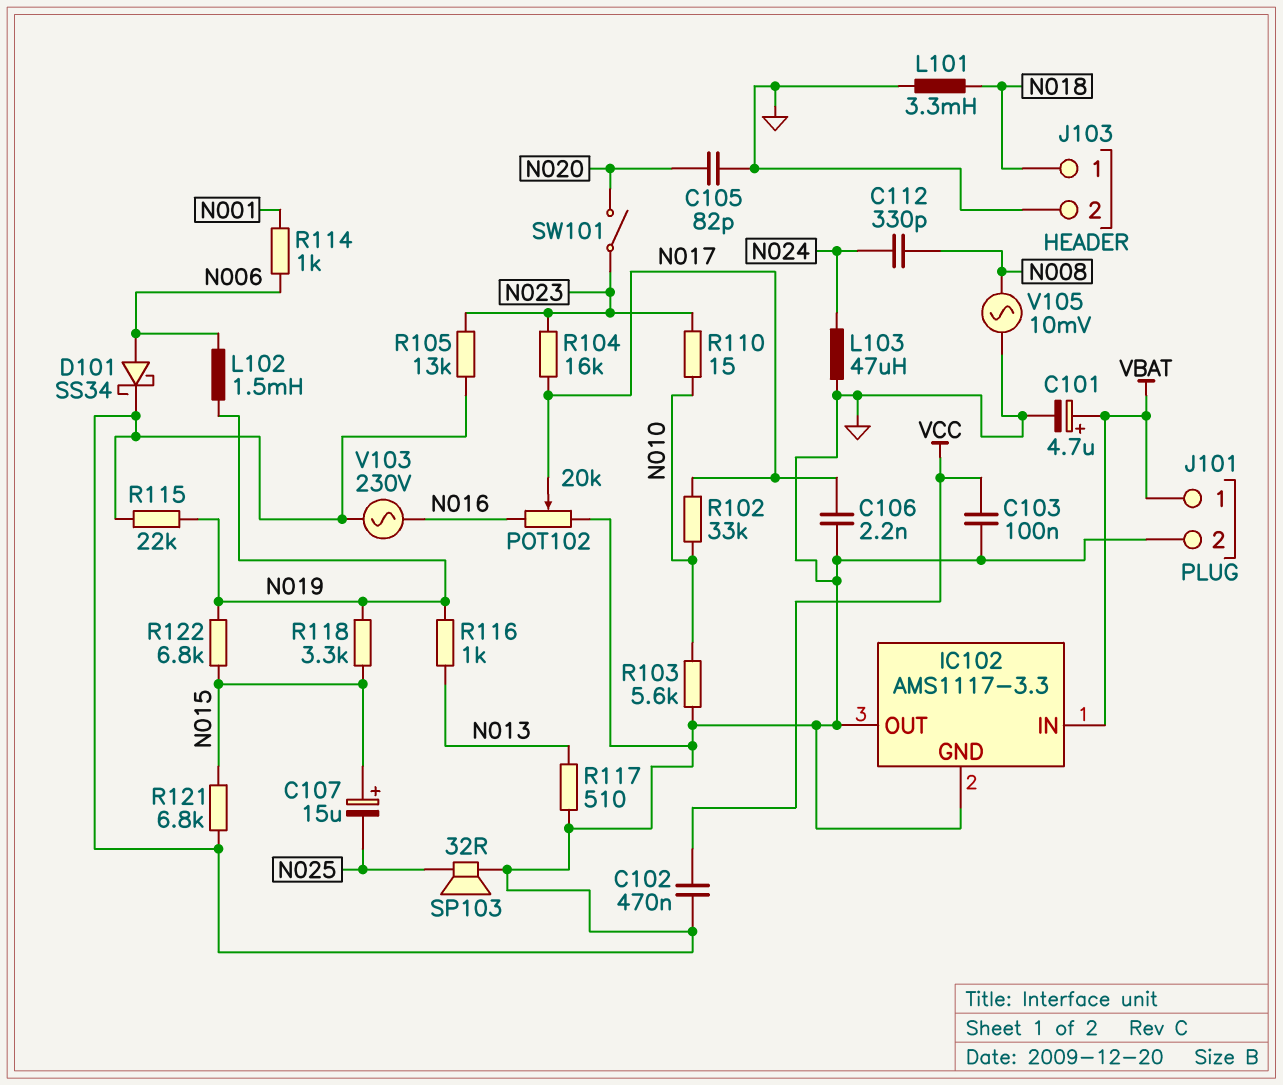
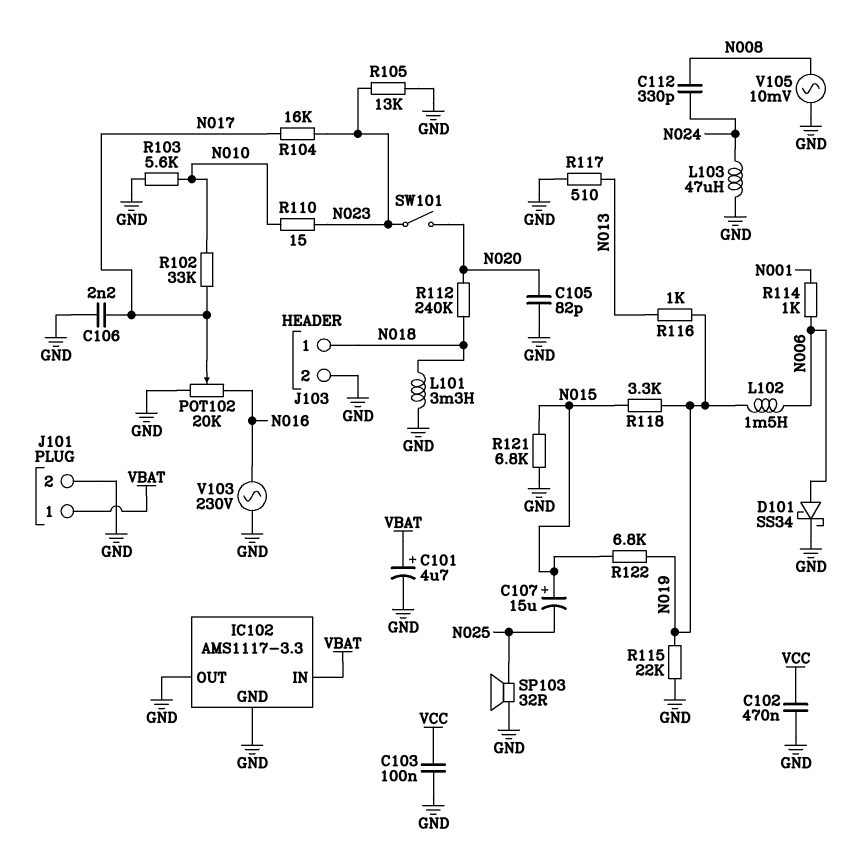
R112: none -> 240k (N018, N020)

